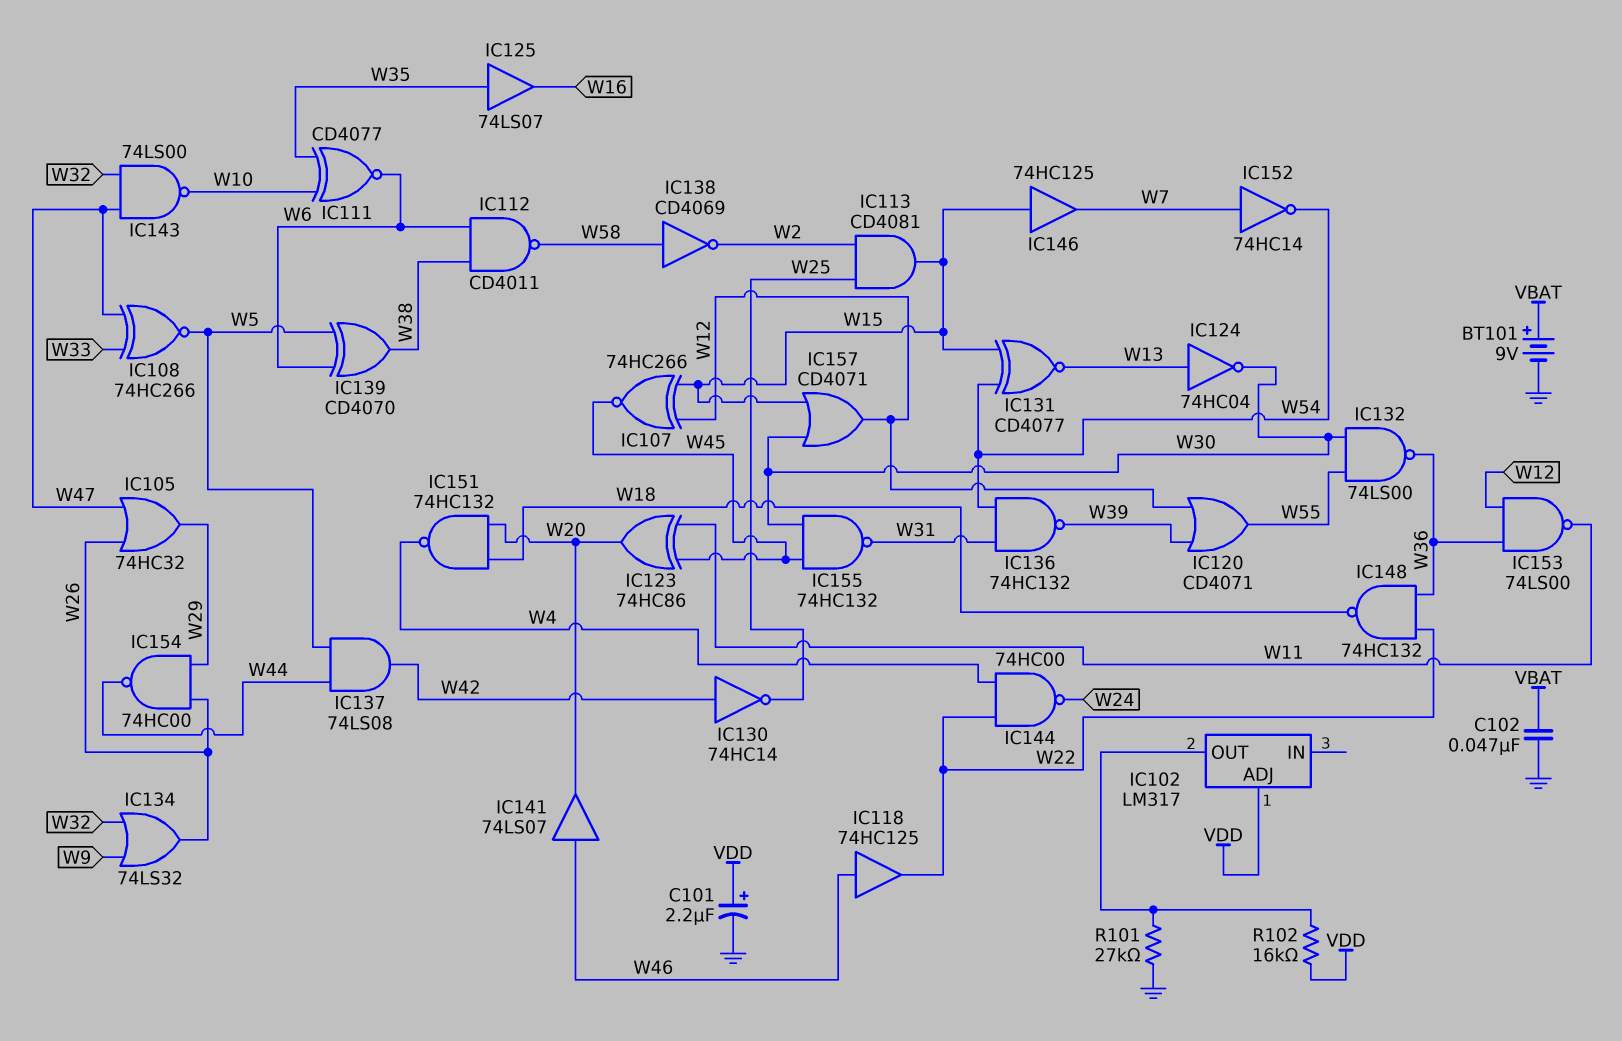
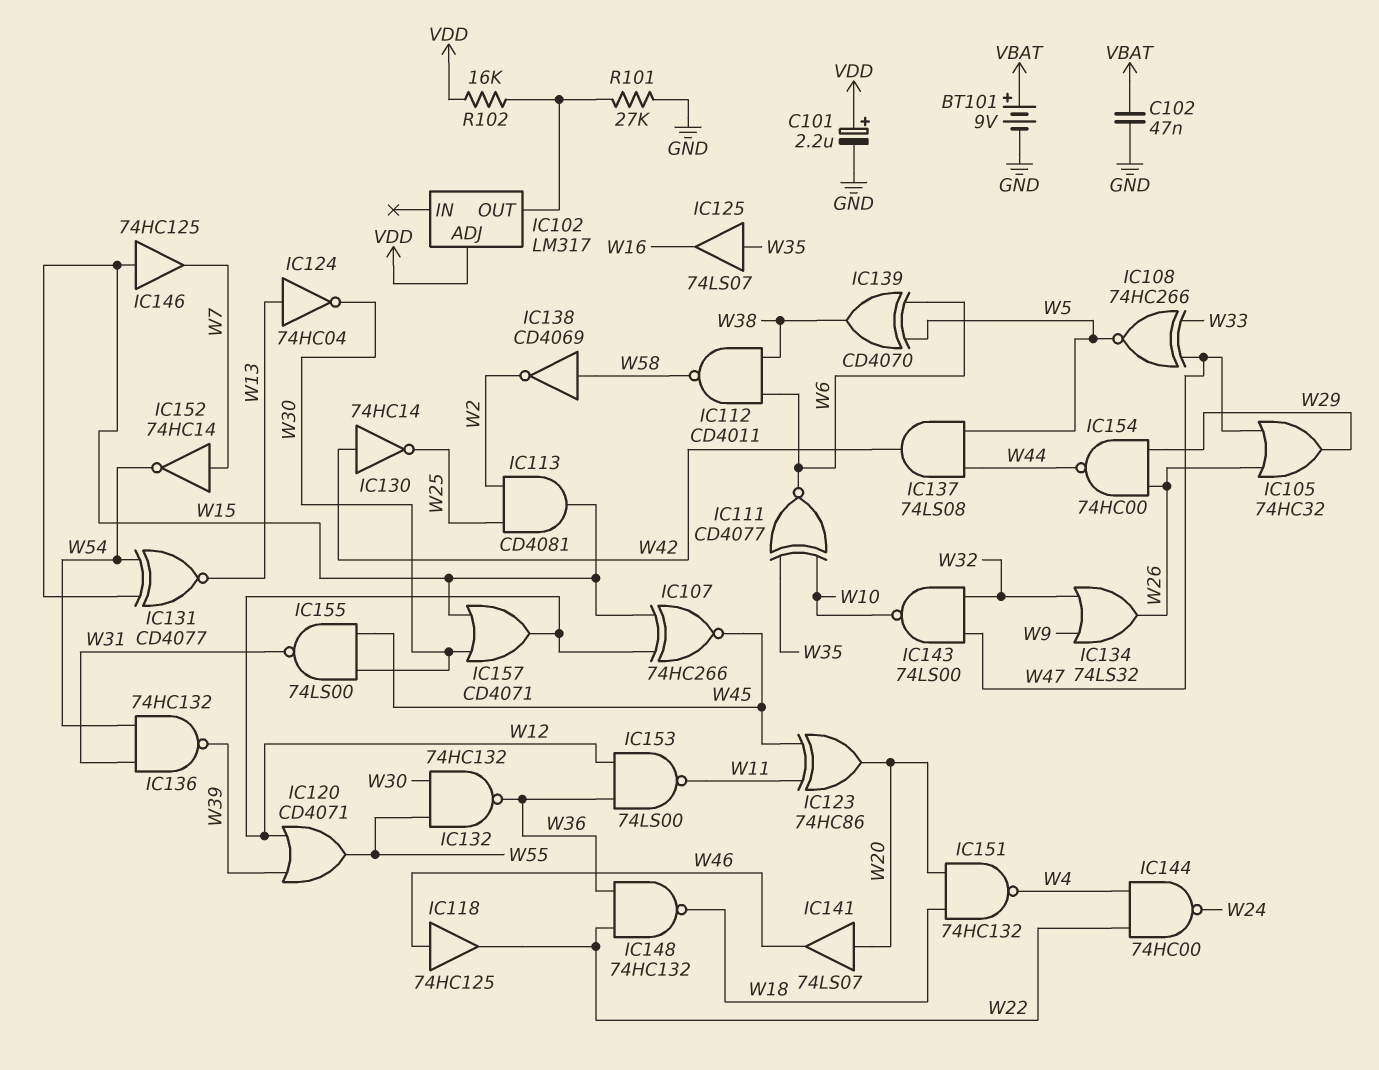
IC132: NAND 74LS00 (in W30, in W55, out W36) -> NAND 74HC132 (in W30, in W55, out W36)
IC141: buffer 74LS07 (in W46, out W20) -> buffer 74LS07 (in W20, out W46)
IC155: NAND 74HC132 (in W30, in W45, out W31) -> NAND 74LS00 (in W30, in W45, out W31)

